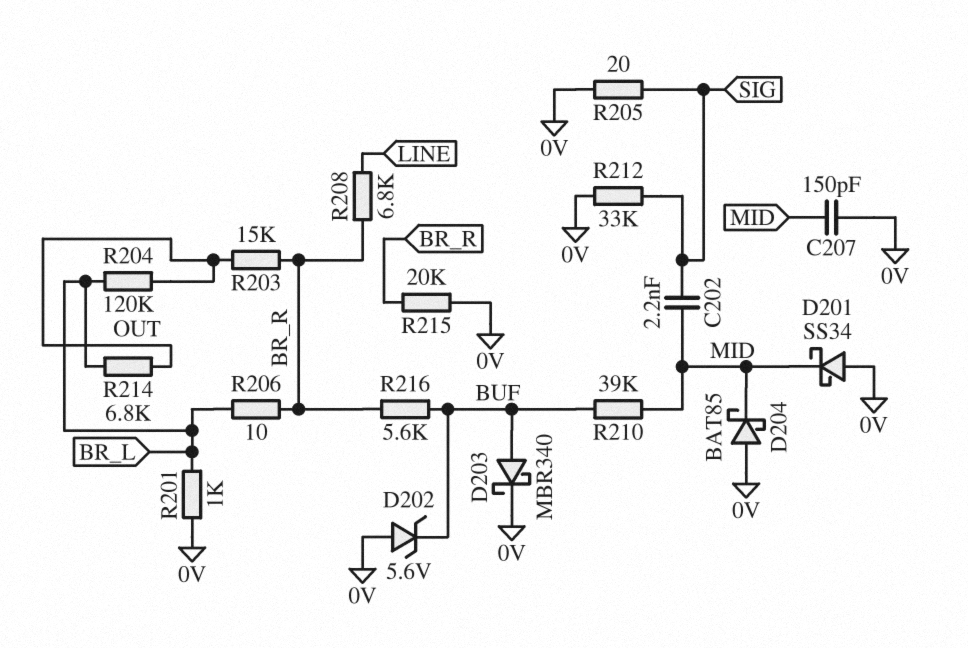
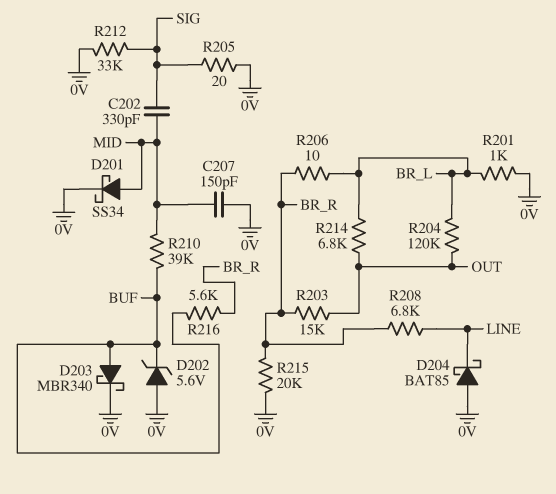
C202: 2.2nF (MID, SIG) -> 330pF (MID, SIG)
D201: schottky SS34 (A 0V, K MID) -> schottky SS34 (A MID, K 0V)
D204: schottky BAT85 (A 0V, K MID) -> schottky BAT85 (A 0V, K LINE)

